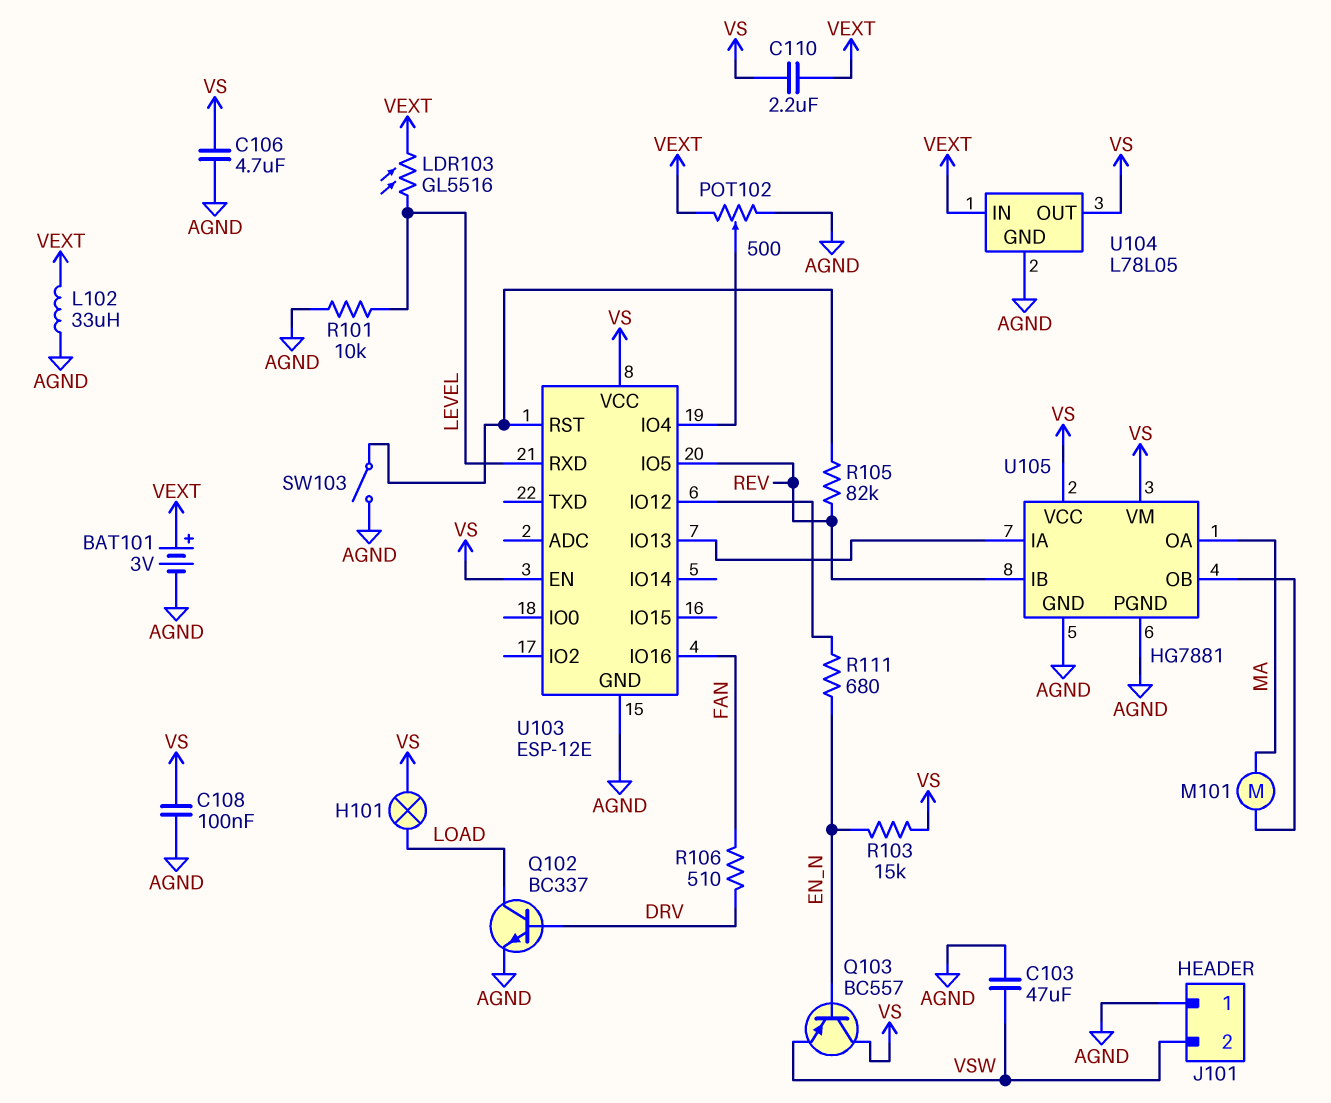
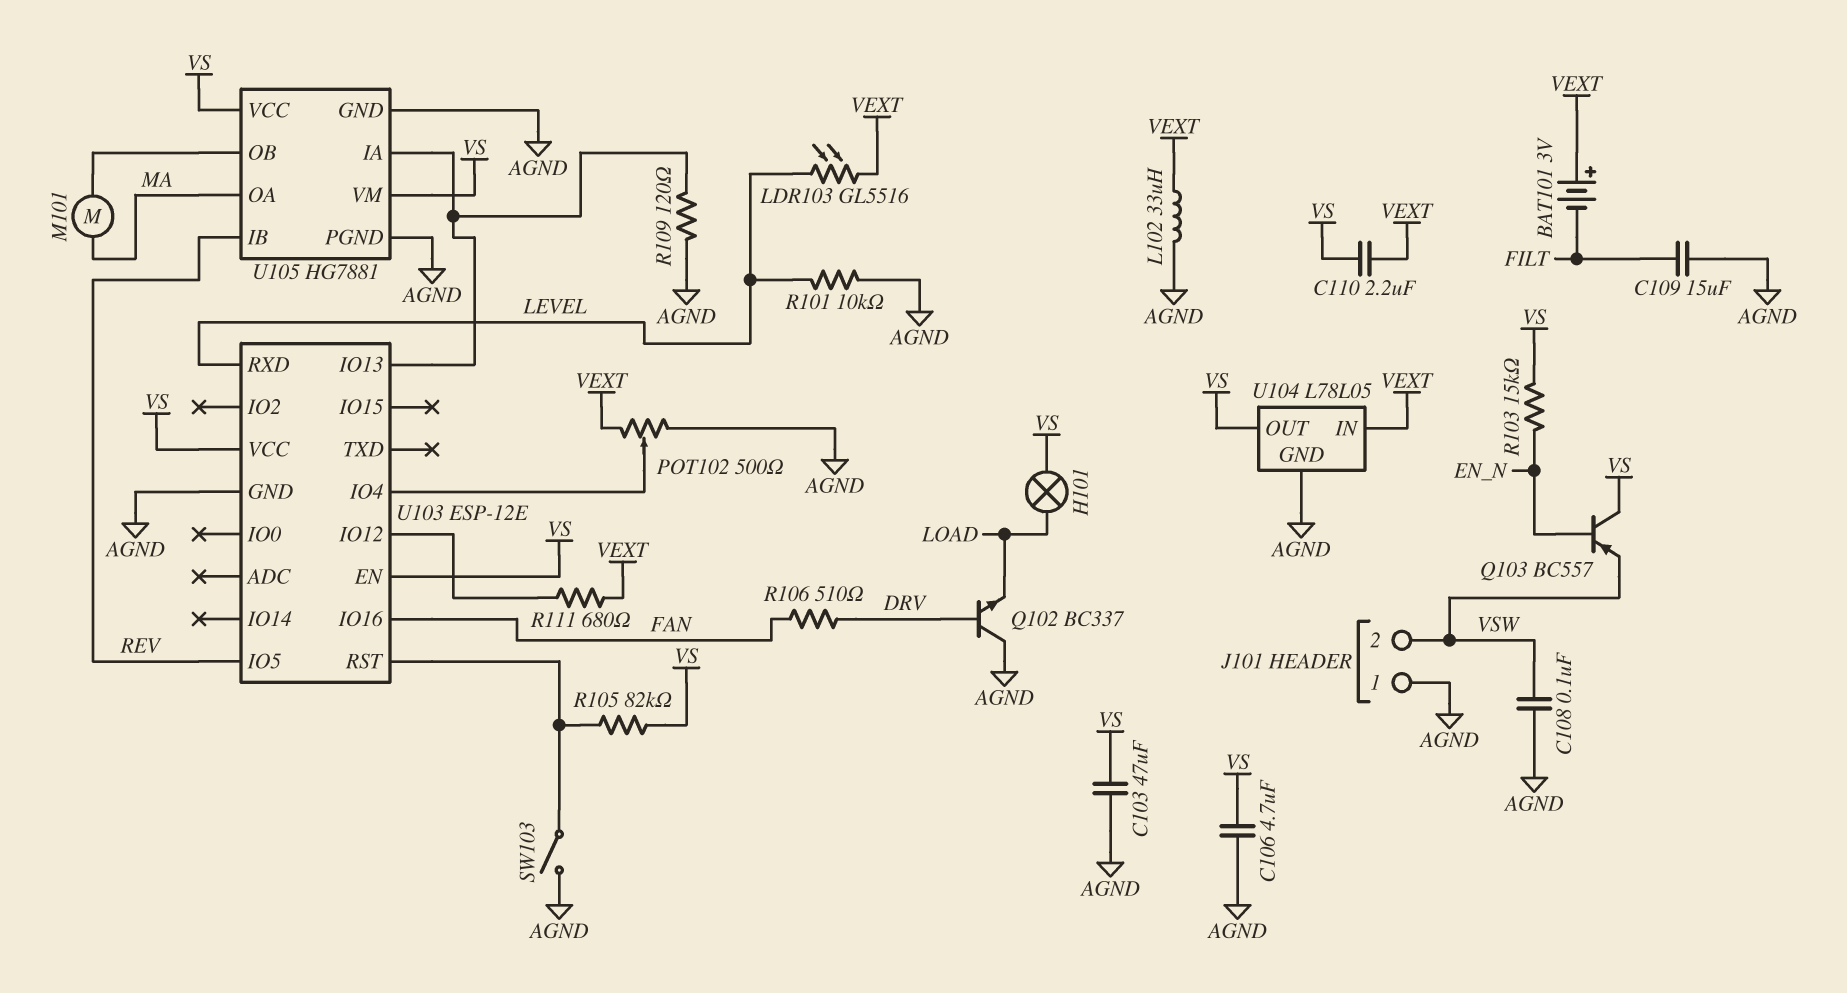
BAT101: 3V (plus VEXT, minus AGND) -> 3V (plus VEXT, minus FILT)
C103: 47uF (AGND, VSW) -> 47uF (AGND, VS)
C108: 100nF (AGND, VS) -> 100nF (AGND, VSW)
C109: none -> 15uF (AGND, FILT)
Q102: NPN BC337 (B DRV, C LOAD, E AGND) -> NPN BC337 (B DRV, C AGND, E LOAD)
R105: 82k (REV, U103/RST) -> 82k (U103/RST, VS)
R109: none -> 120 (AGND, U103/IO13)
R111: 680 (EN_N, U103/IO12) -> 680 (U103/IO12, VEXT)

